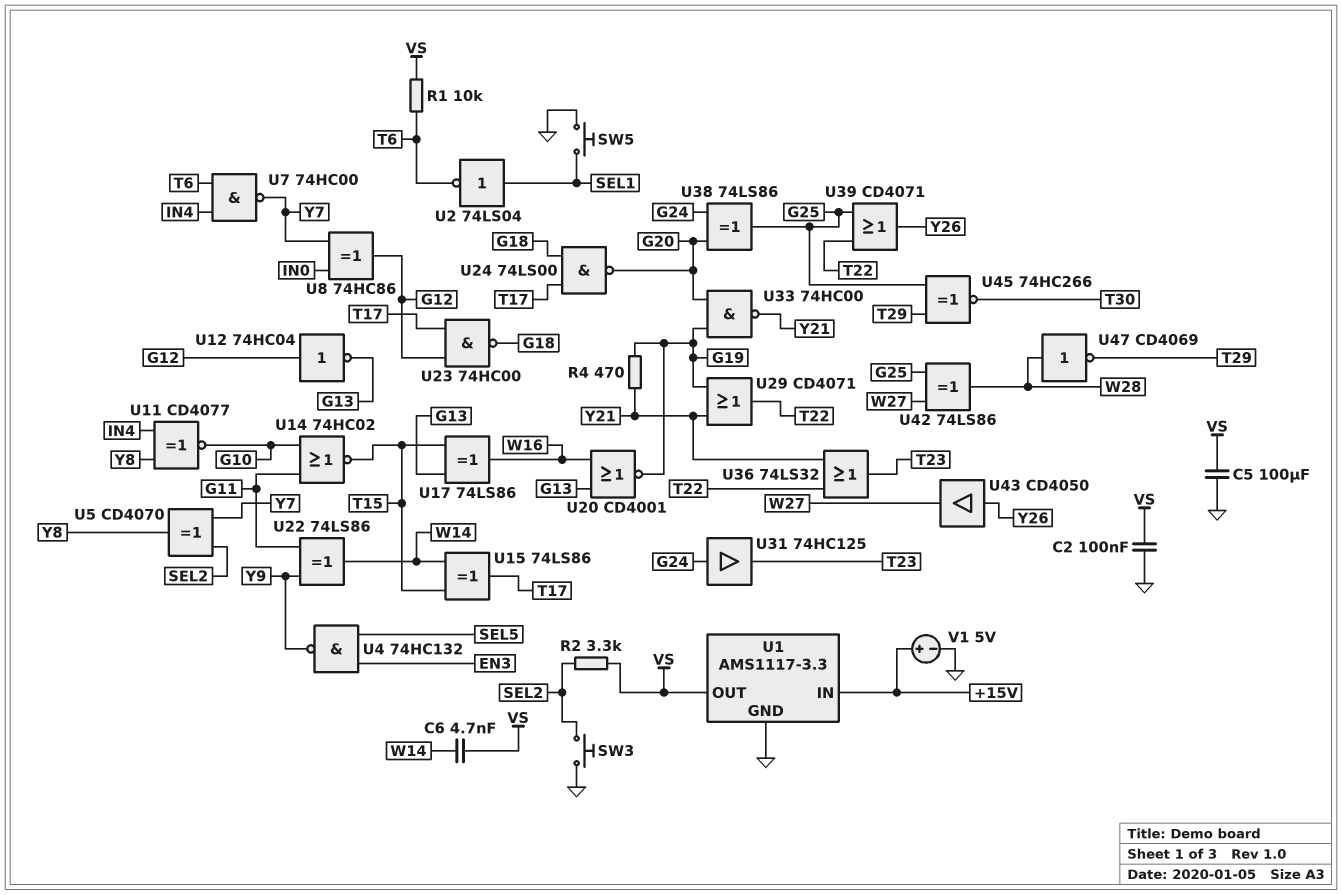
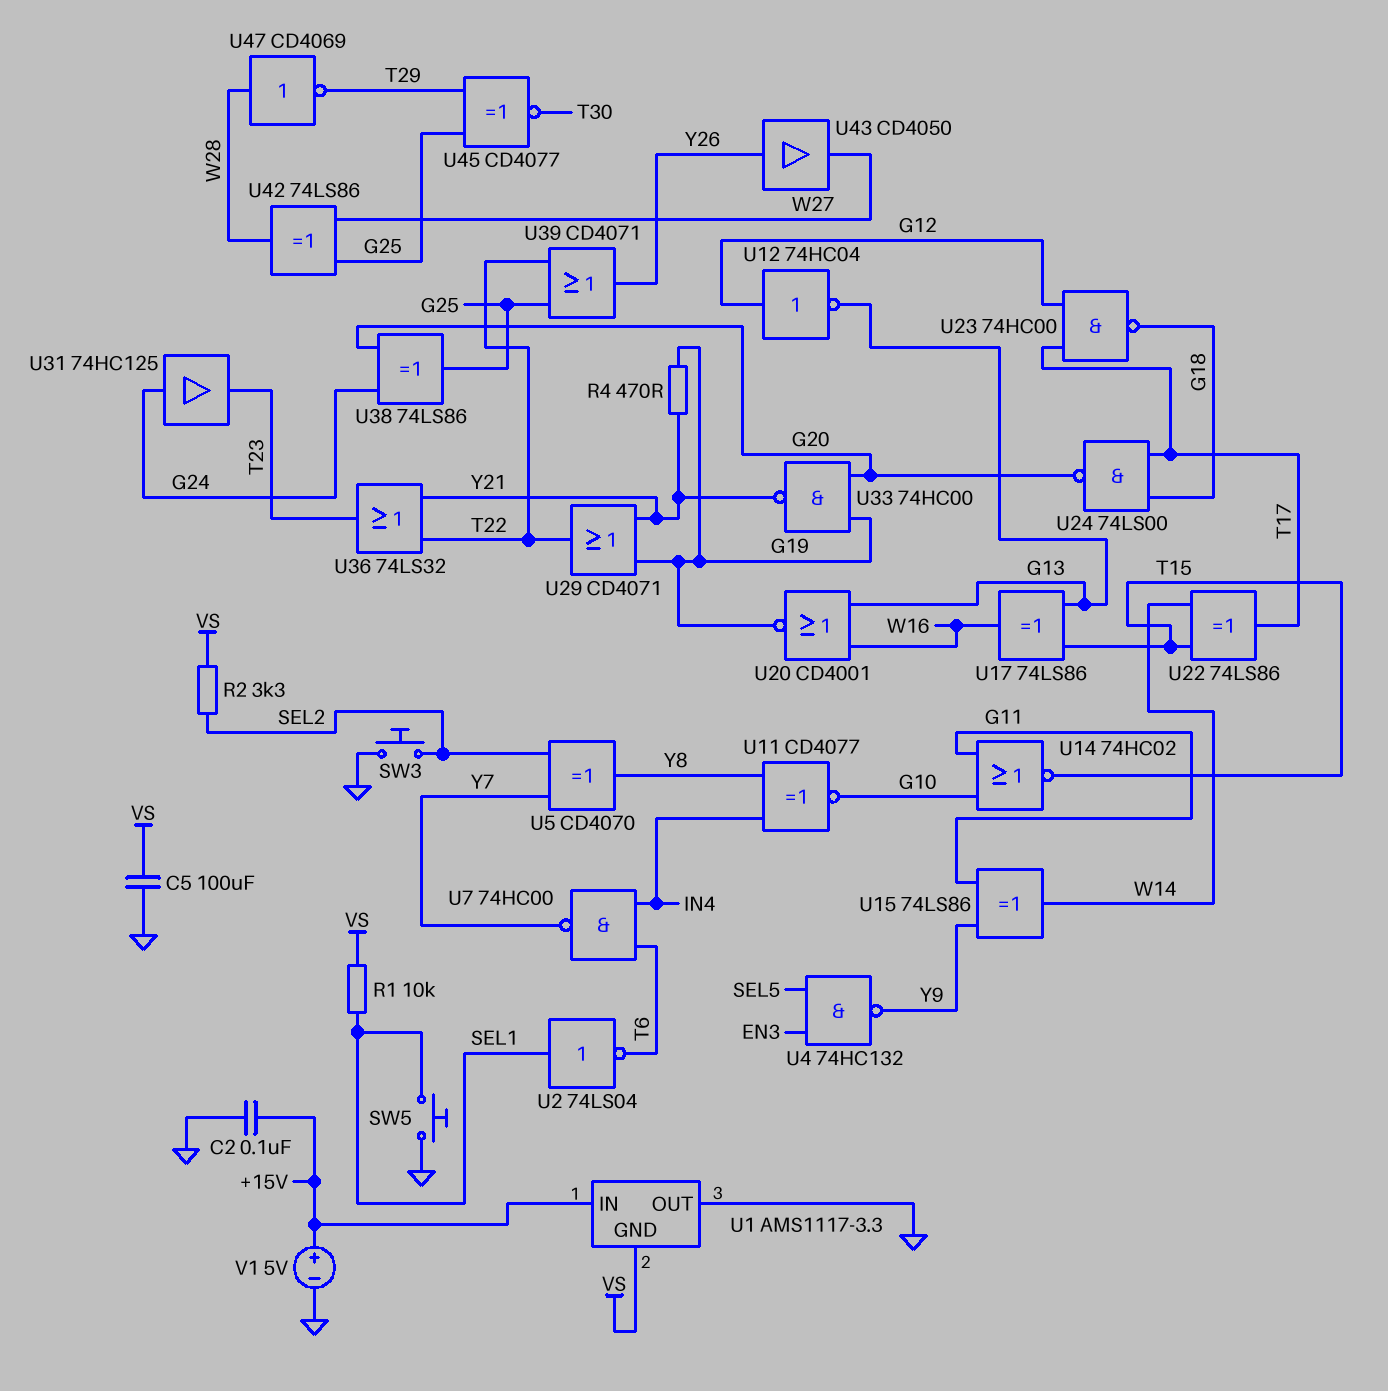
C2: 100nF (GND, VS) -> 100nF (+15V, GND)
C6: 4.7nF (VS, W14) -> none
R1: 10k (T6, VS) -> 10k (SEL1, VS)
U1 pin GND: GND -> VS
U1 pin OUT: VS -> GND
U8: XOR 74HC86 (in IN0, in Y7, out G12) -> none
U15: XOR 74LS86 (in T15, in W14, out T17) -> XOR 74LS86 (in G11, in Y9, out W14)
U22: XOR 74LS86 (in G11, in Y9, out W14) -> XOR 74LS86 (in T15, in W14, out T17)
U45: XNOR 74HC266 (in G25, in T29, out T30) -> XNOR CD4077 (in G25, in T29, out T30)

